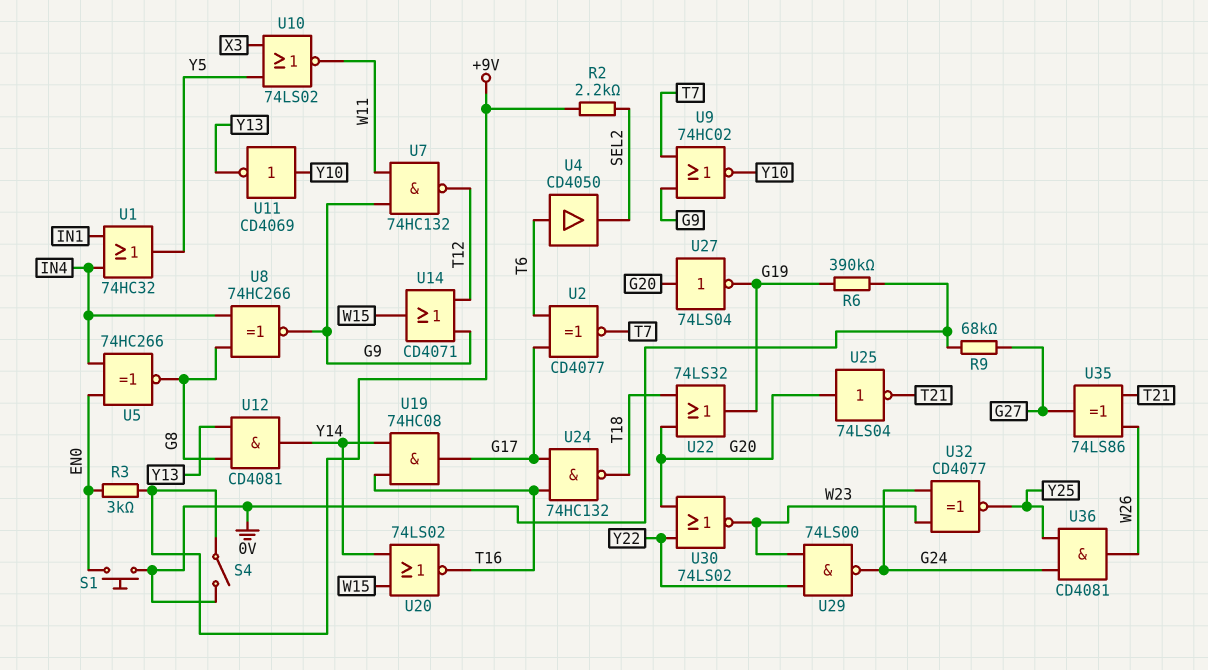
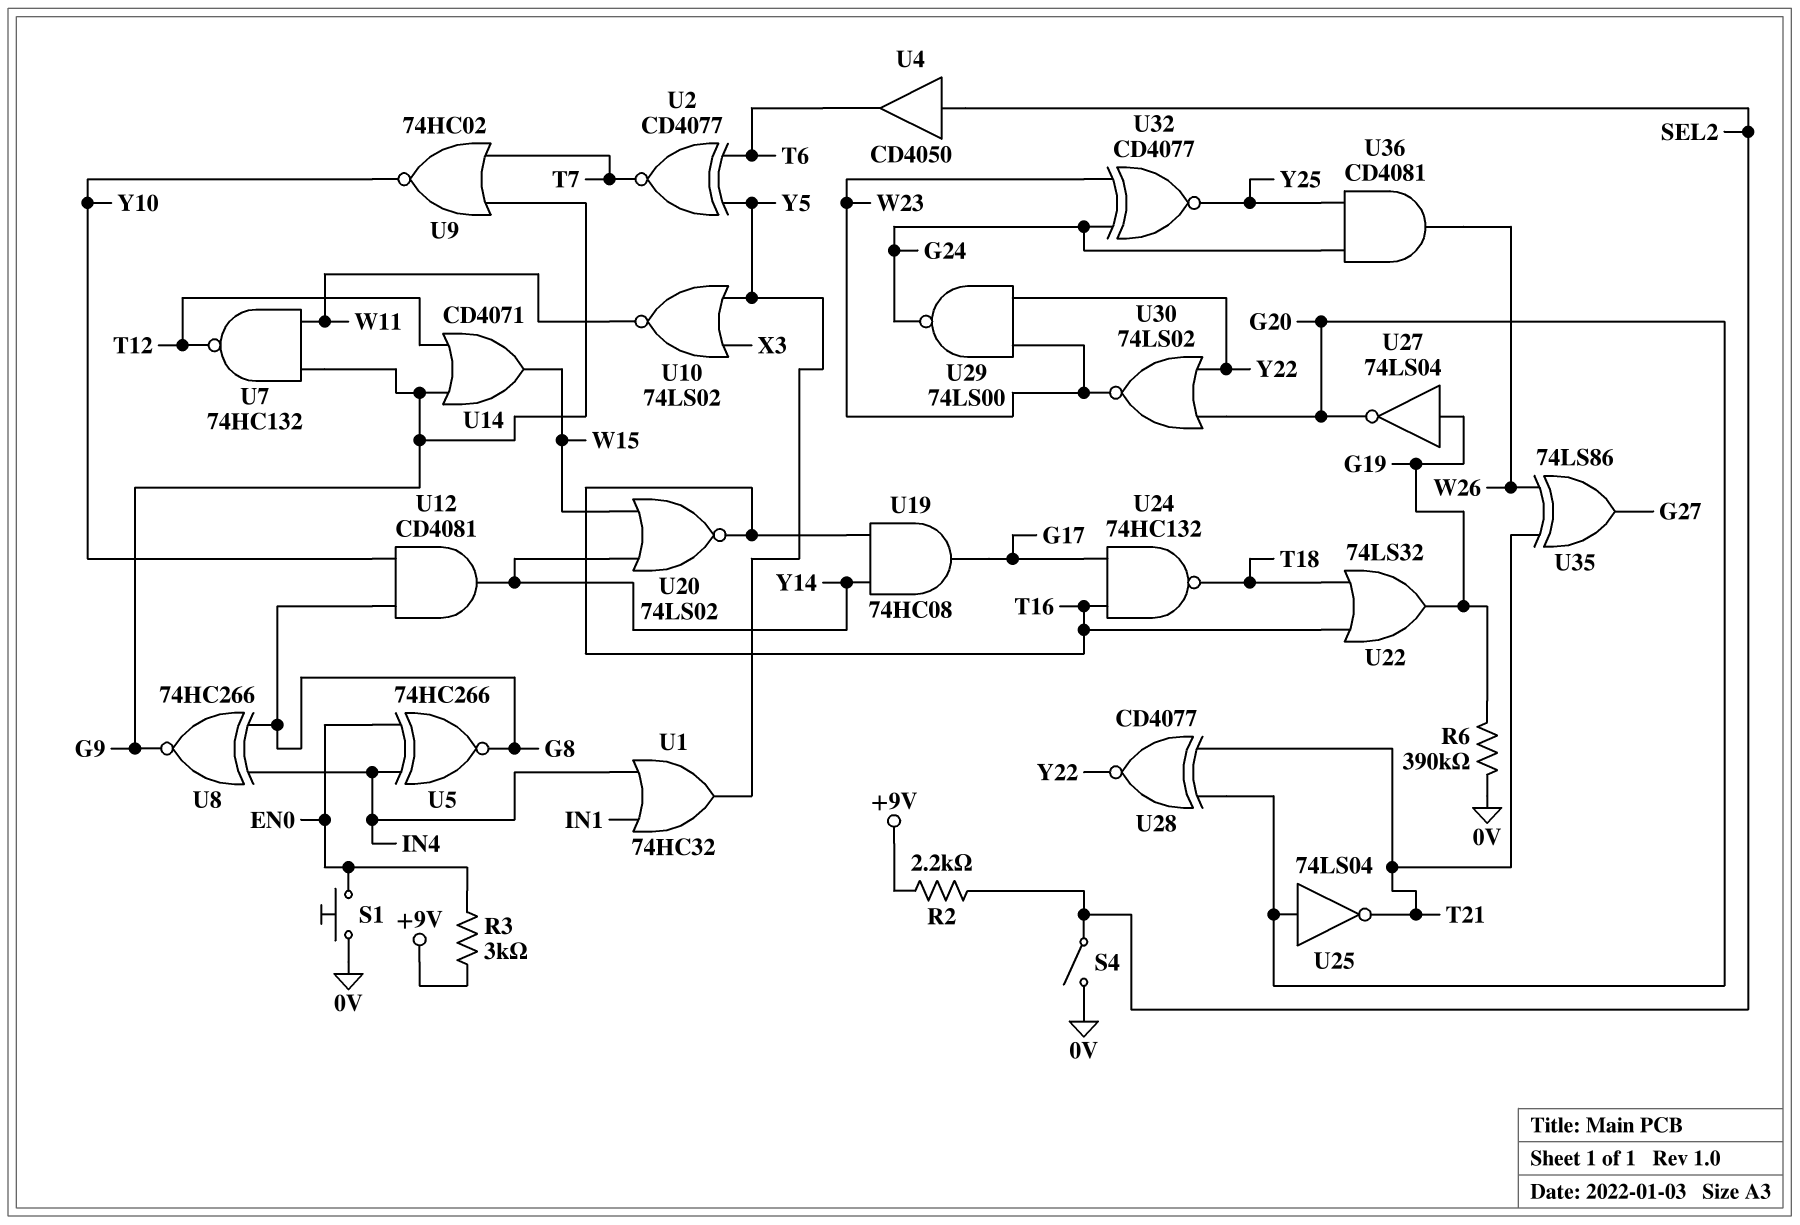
R9: 68k (0V, G27) -> none
S4: switch (+9V, 0V) -> switch (0V, SEL2)
U2: XNOR CD4077 (in G17, in T6, out T7) -> XNOR CD4077 (in T6, in Y5, out T7)
U4: buffer CD4050 (in T6, out SEL2) -> buffer CD4050 (in SEL2, out T6)
U11: NOT CD4069 (in Y10, out Y13) -> none
U12: AND CD4081 (in G8, in Y13, out Y14) -> AND CD4081 (in G8, in Y10, out Y14)
U22: OR 74LS32 (in G20, in T18, out G19) -> OR 74LS32 (in T16, in T18, out G19)
U27: NOT 74LS04 (in G20, out G19) -> NOT 74LS04 (in G19, out G20)
U28: none -> XNOR CD4077 (in G20, in T21, out Y22)

